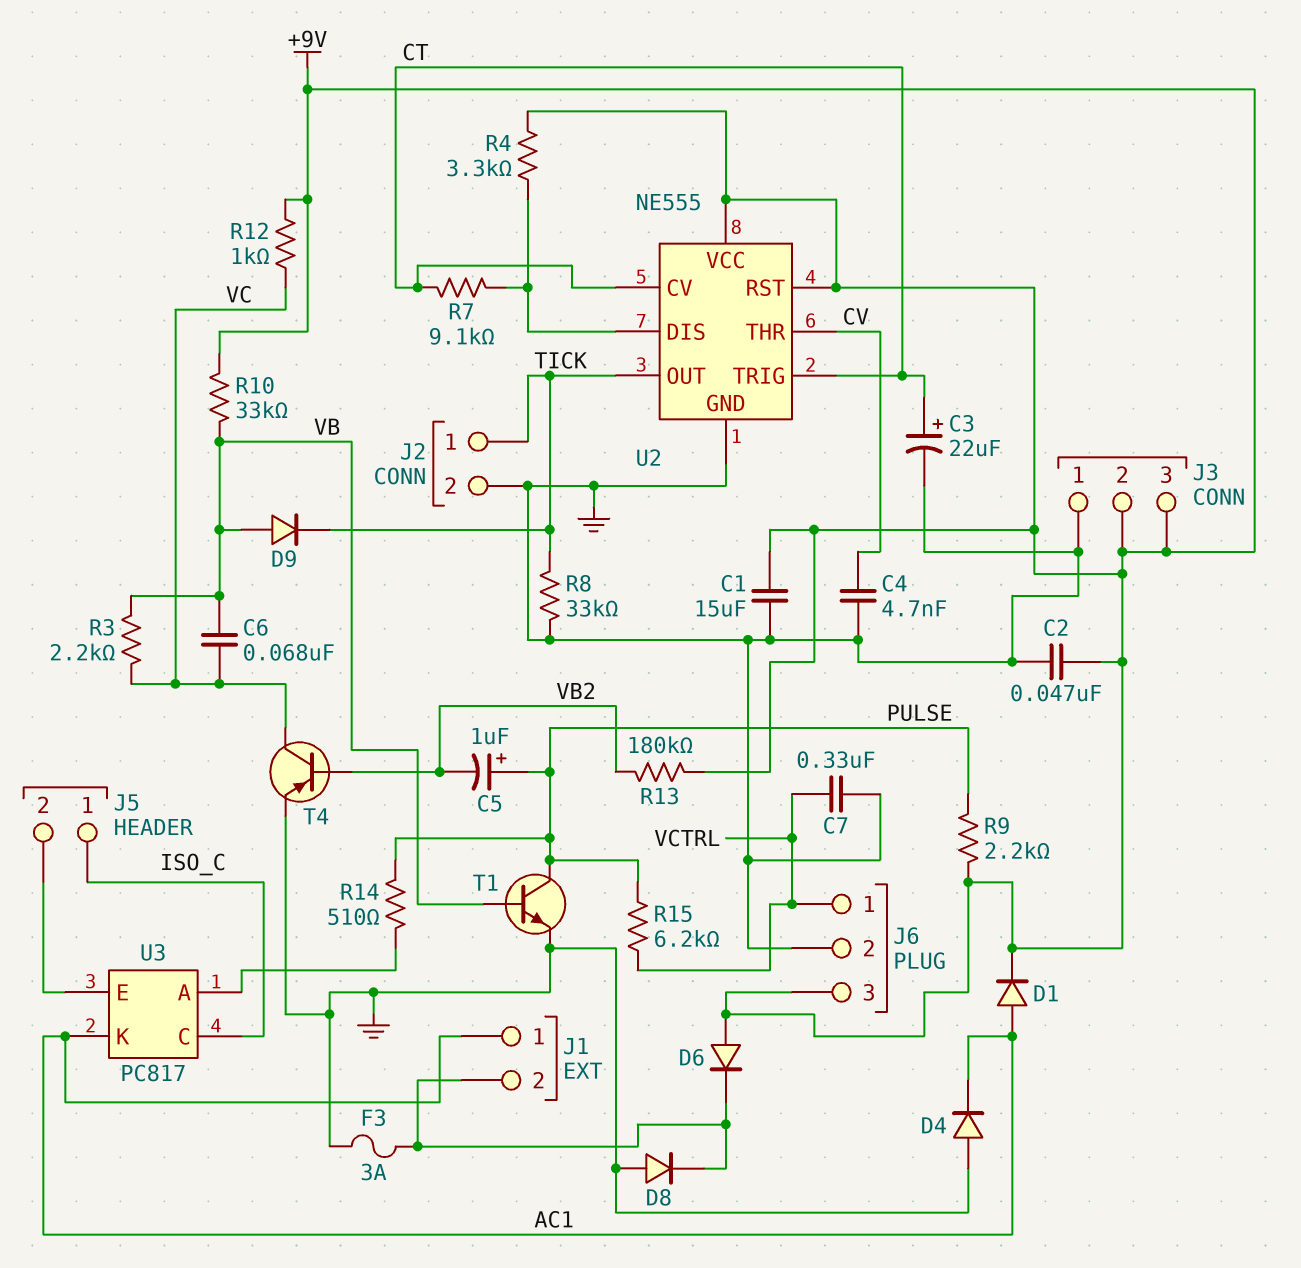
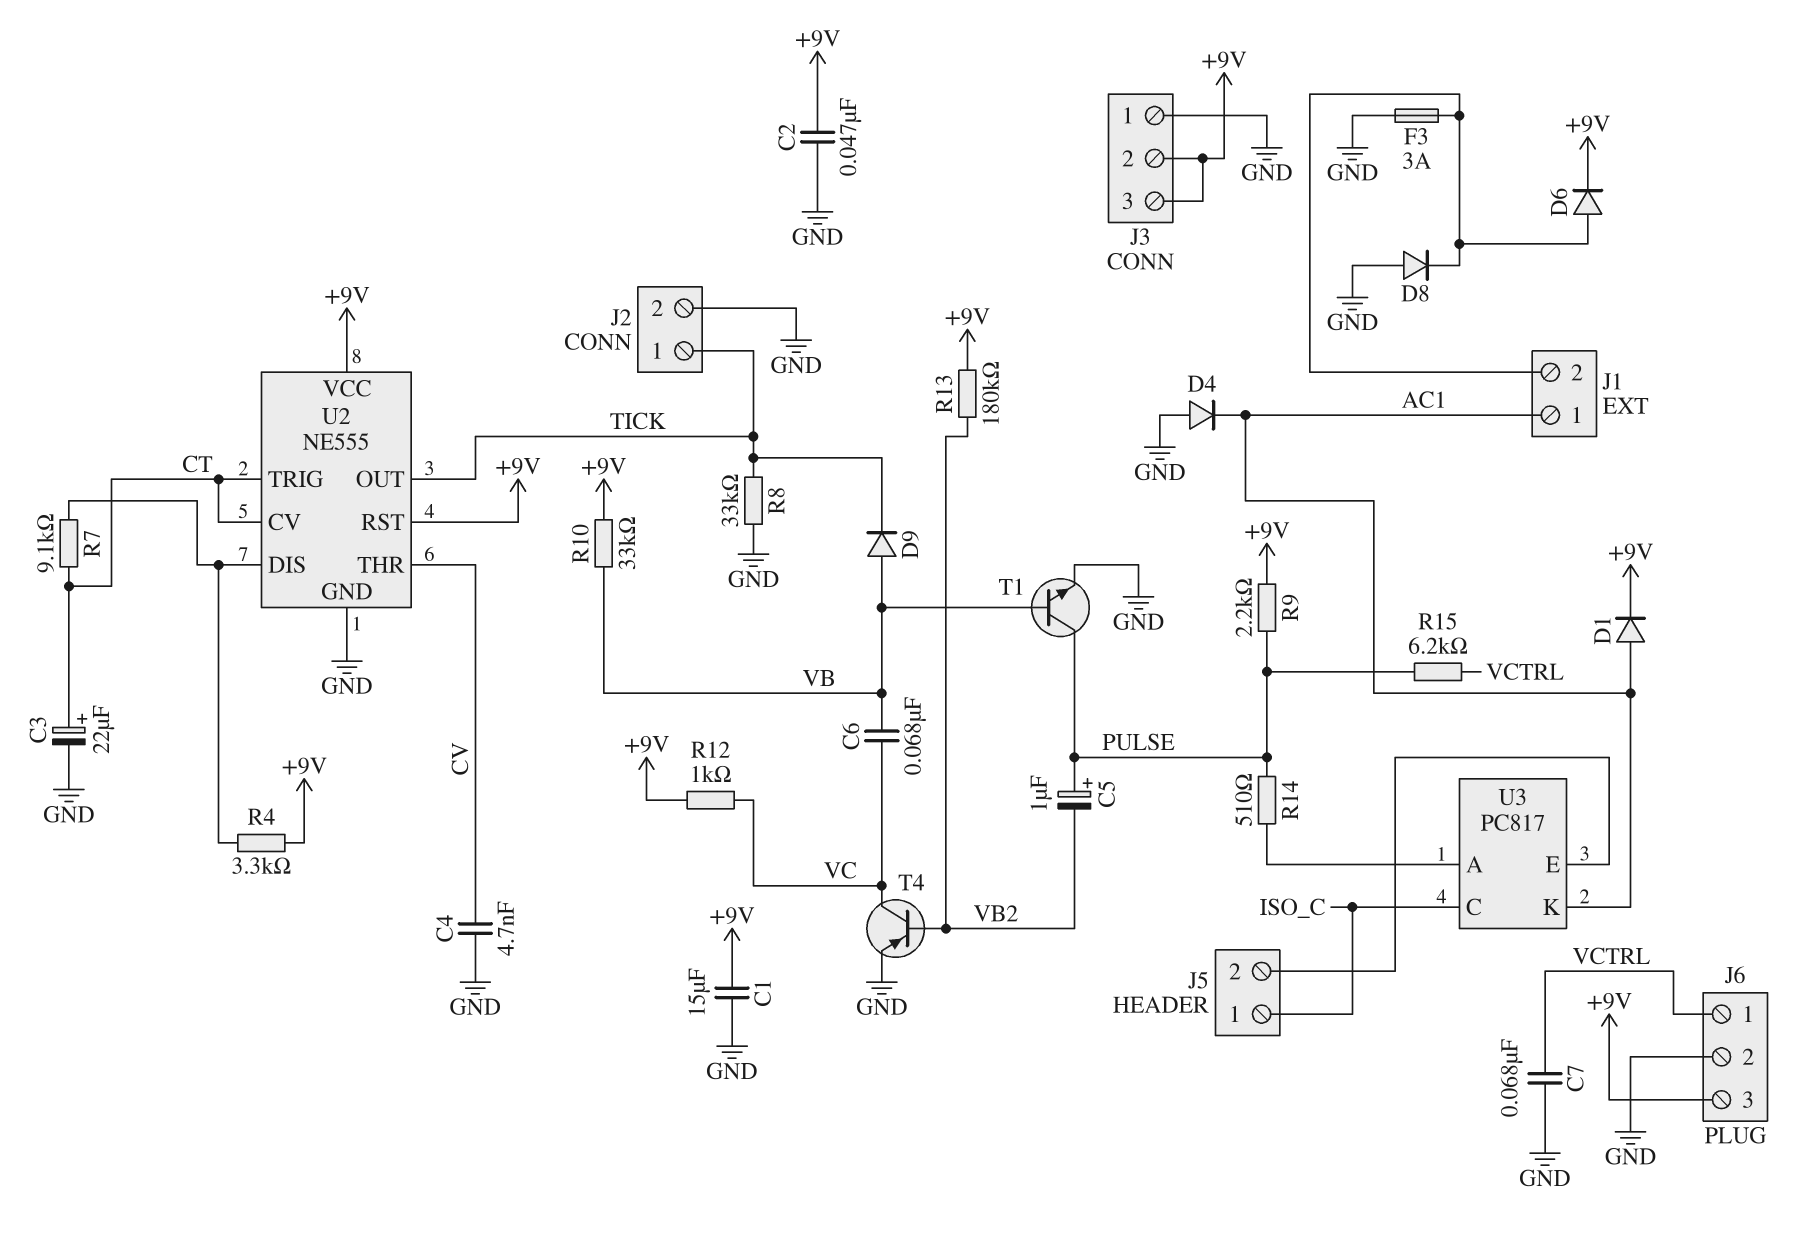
C7: 330nF (GND, VCTRL) -> 68nF (GND, VCTRL)
D6: diode (A +9V, K J1/2) -> diode (A J1/2, K +9V)
R3: 2.2k (VB, VC) -> none

